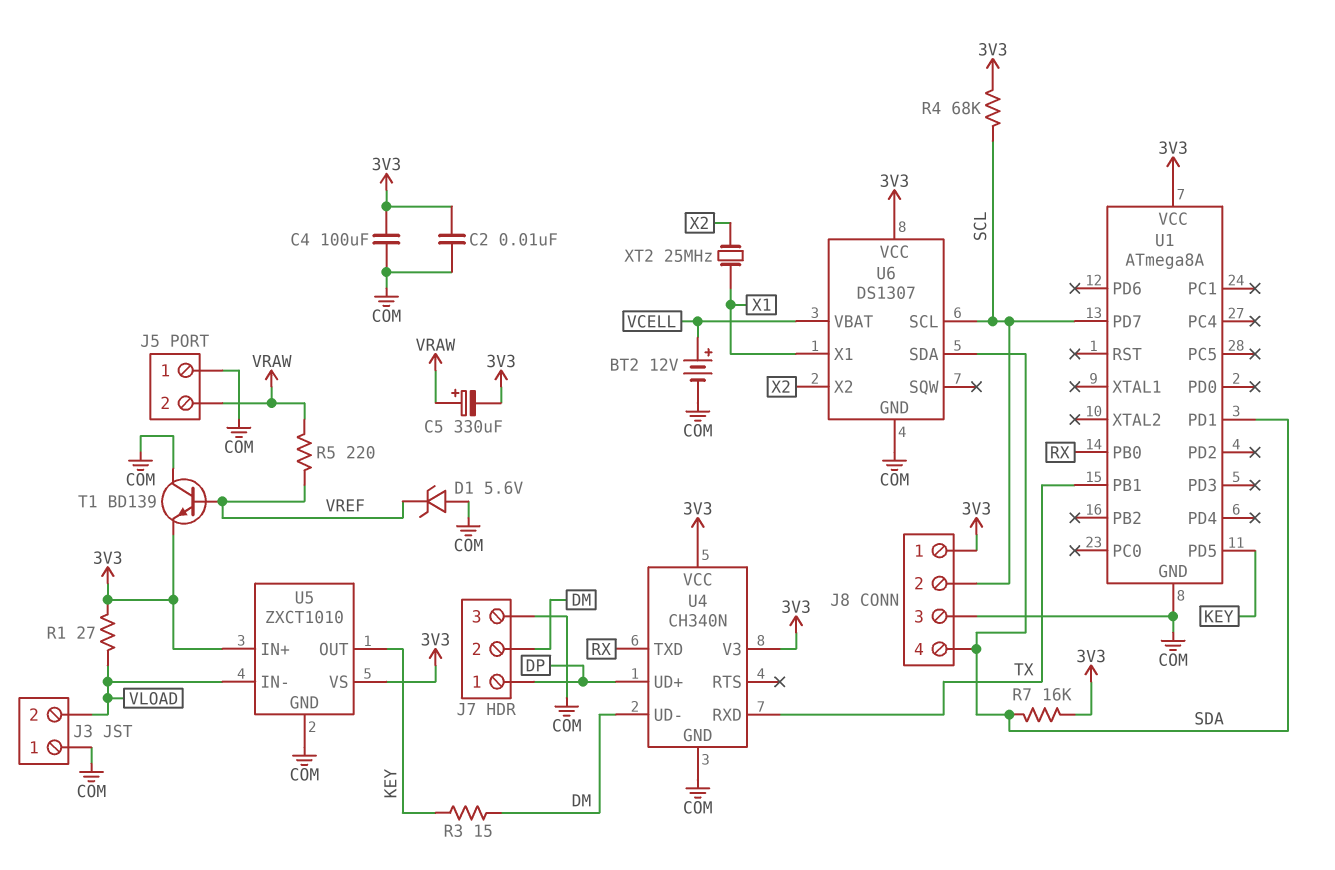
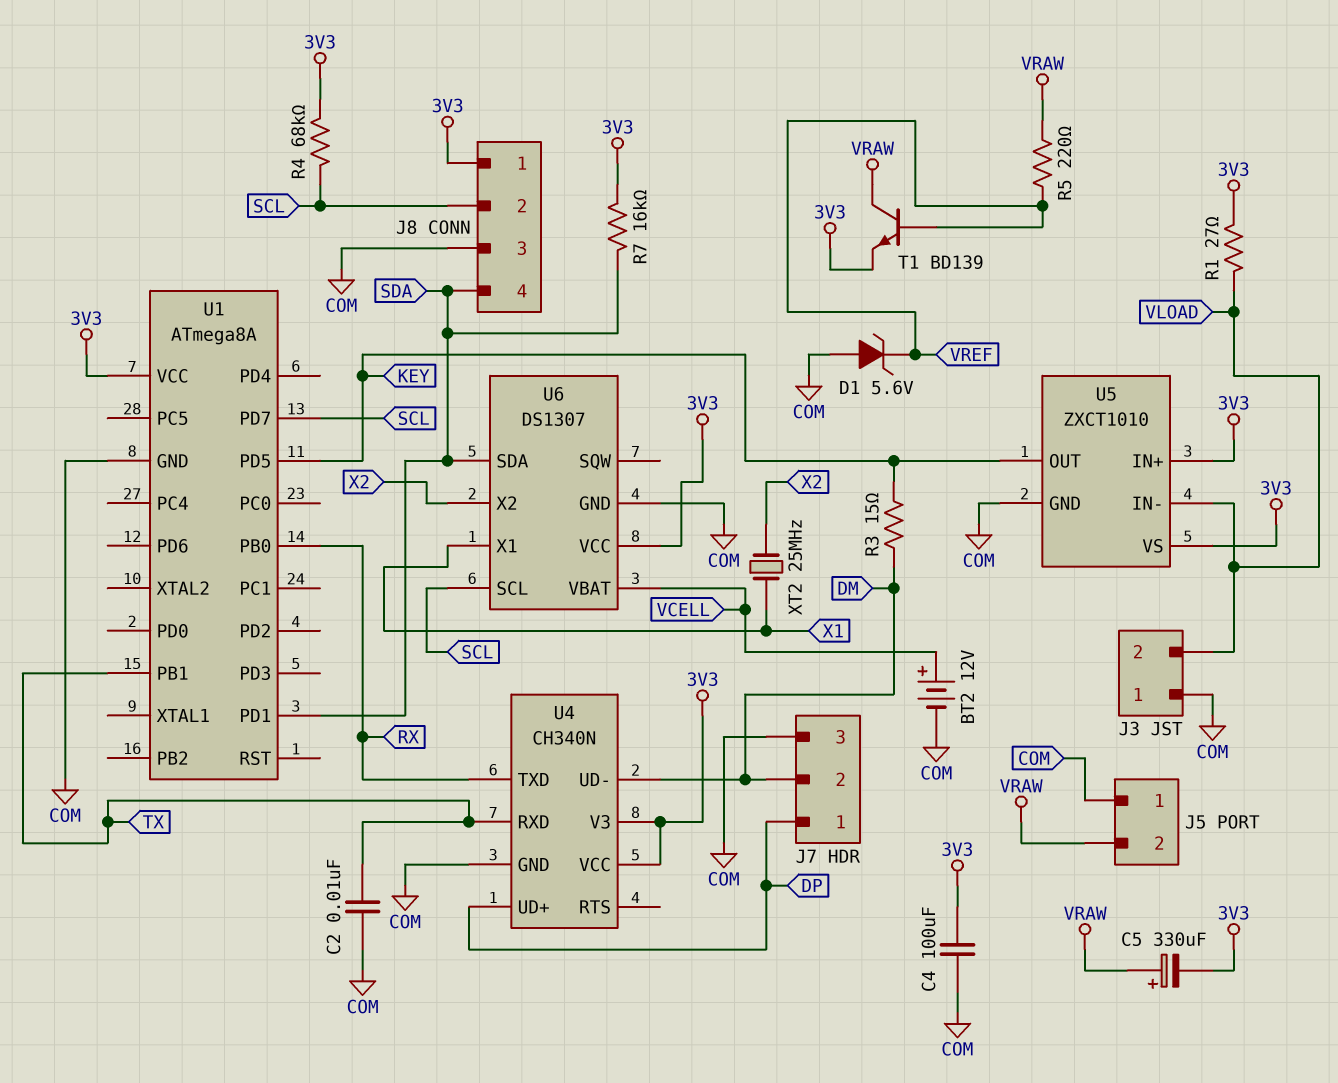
C2: 10nF (3V3, COM) -> 10nF (COM, TX)
T1: NPN BD139 (B VREF, C COM, E 3V3) -> NPN BD139 (B VREF, C VRAW, E 3V3)

